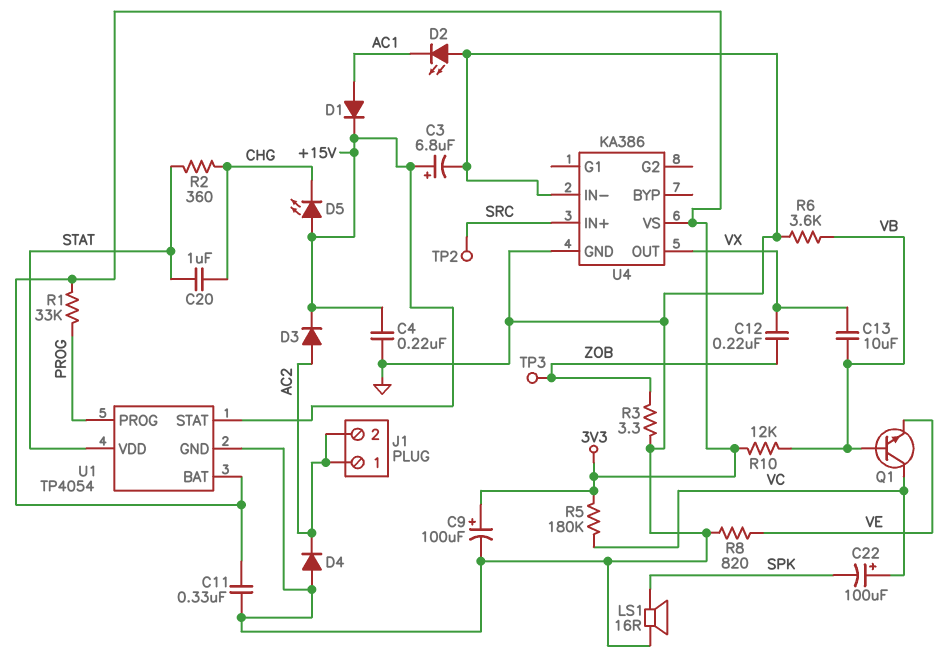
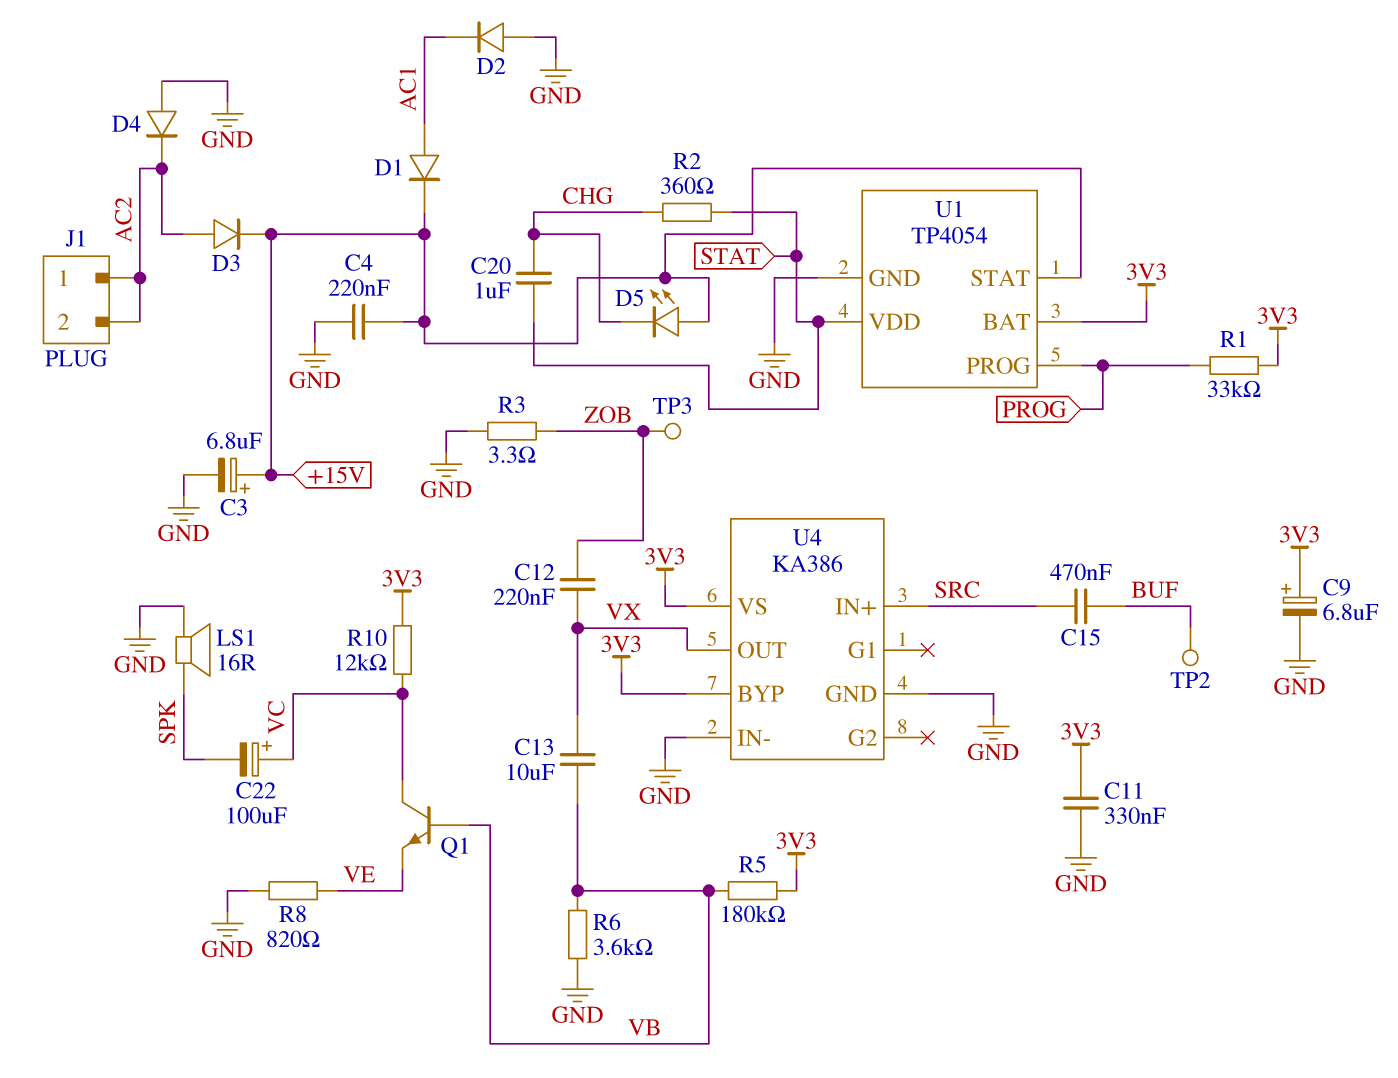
C9: 100uF (plus 3V3, minus GND) -> 6.8uF (plus 3V3, minus GND)
C15: none -> 470nF (BUF, SRC)
D2: LED (A GND, K AC1) -> diode (A GND, K AC1)
R5: 180k (3V3, VC) -> 180k (3V3, VB)
R10: 12k (3V3, VB) -> 12k (3V3, VC)
TP2: test point (SRC) -> test point (BUF)
U4 pin BYP: none -> 3V3

